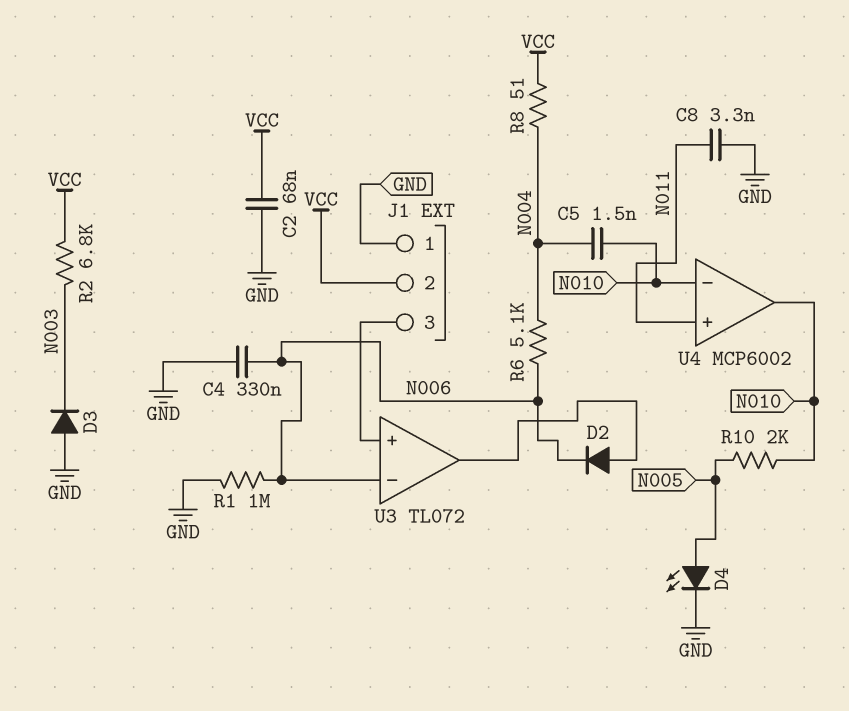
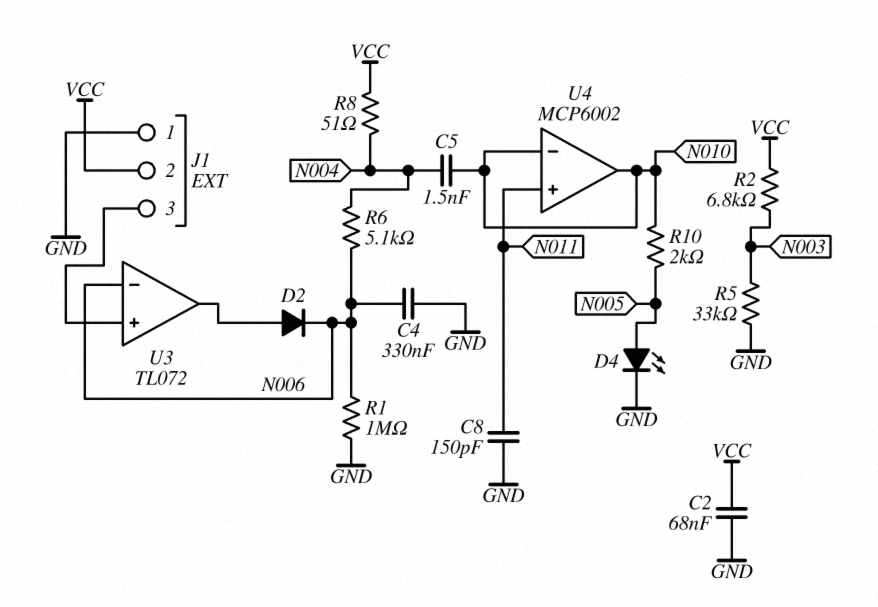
C8: 3.3nF (GND, N011) -> 150pF (GND, N011)
D3: diode (A GND, K N003) -> none
R5: none -> 33k (GND, N003)

